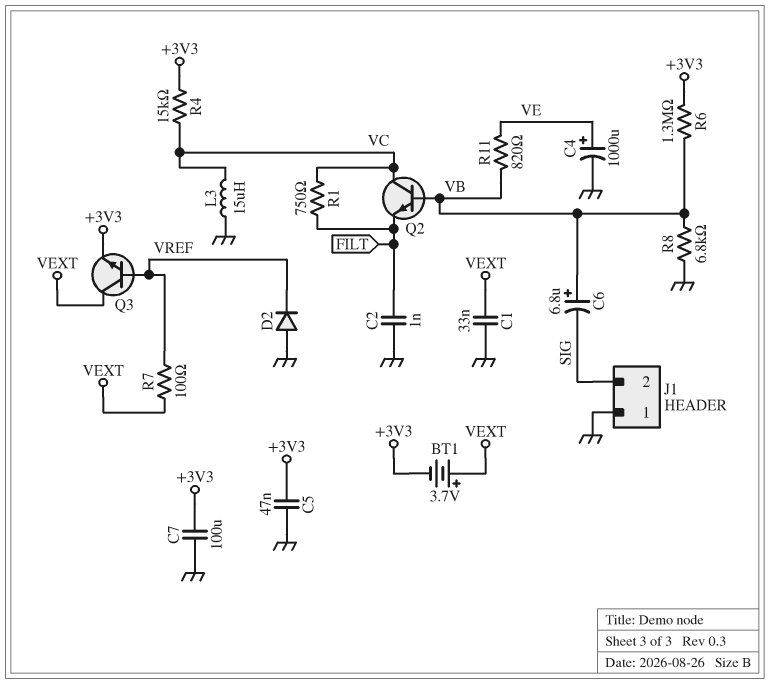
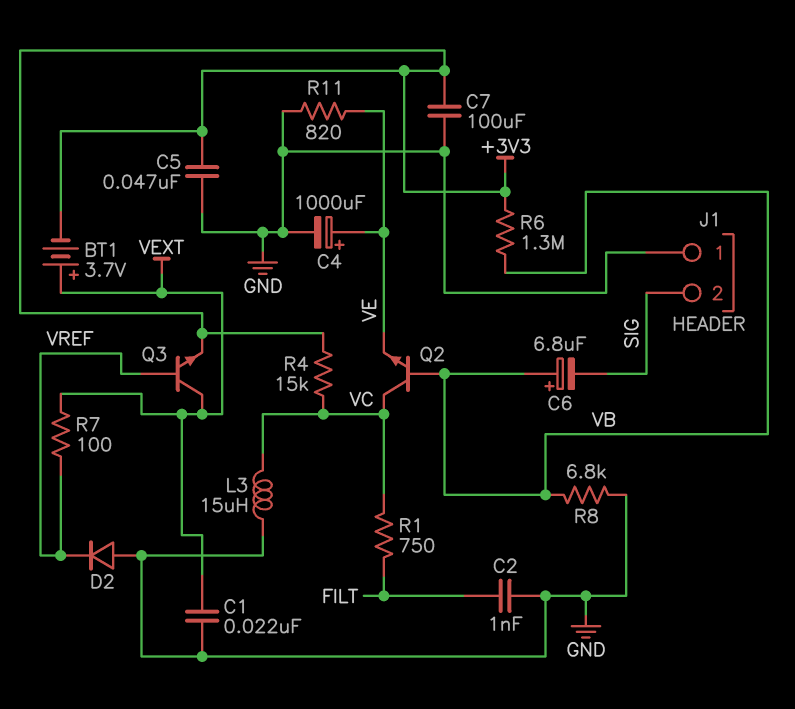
C1: 33nF (GND, VEXT) -> 22nF (GND, VEXT)
Q2: NPN (B VB, C VC, E FILT) -> NPN (B VB, C VC, E VE)
R11: 820 (VB, VE) -> 820 (GND, VE)

